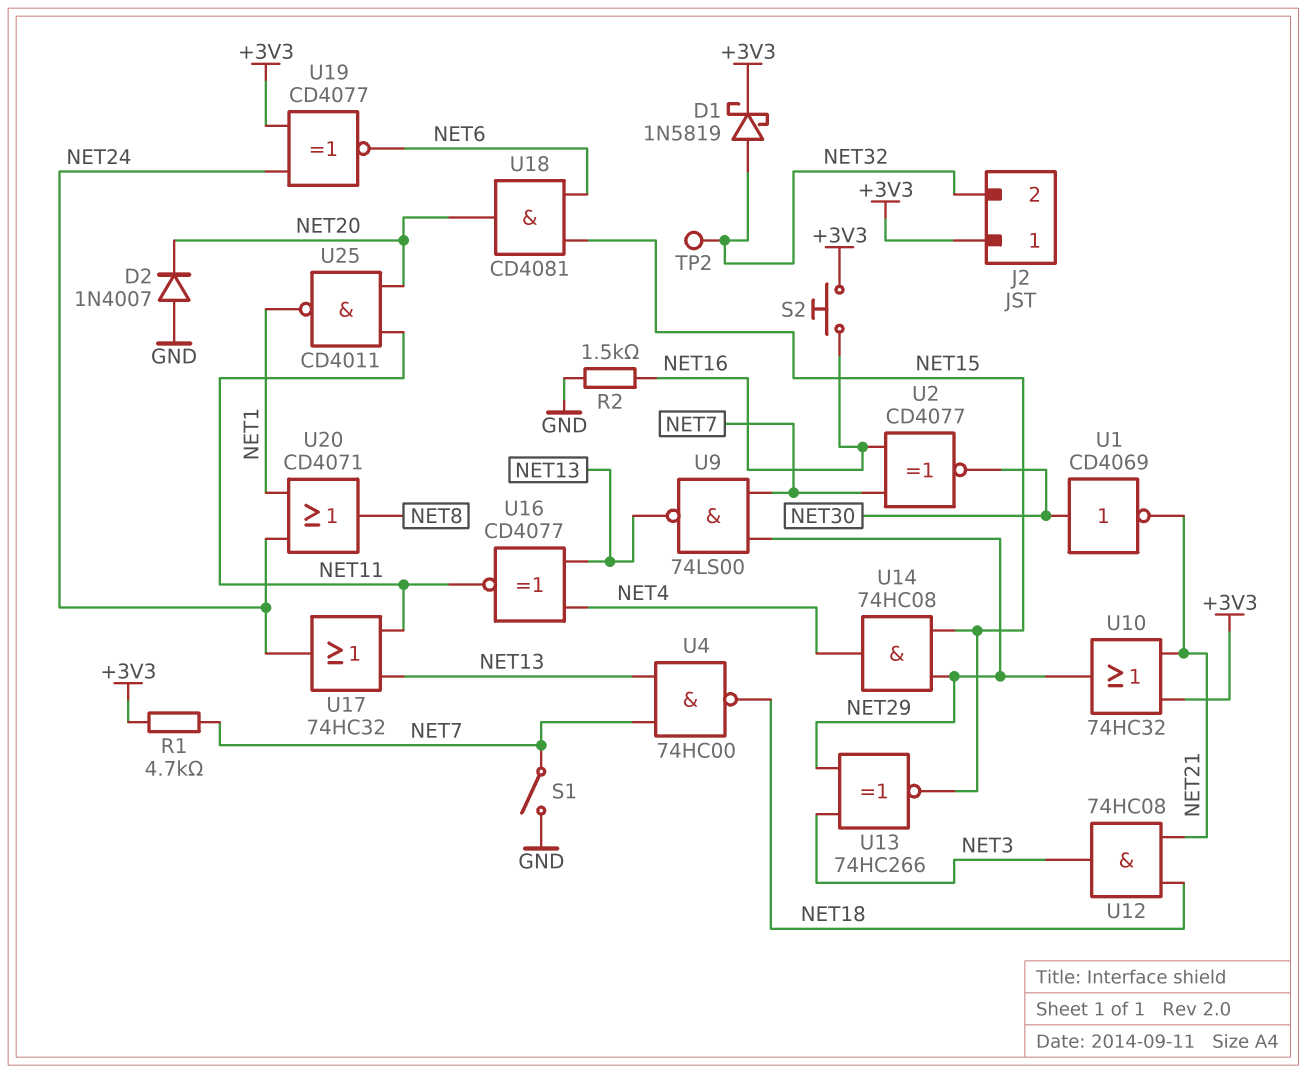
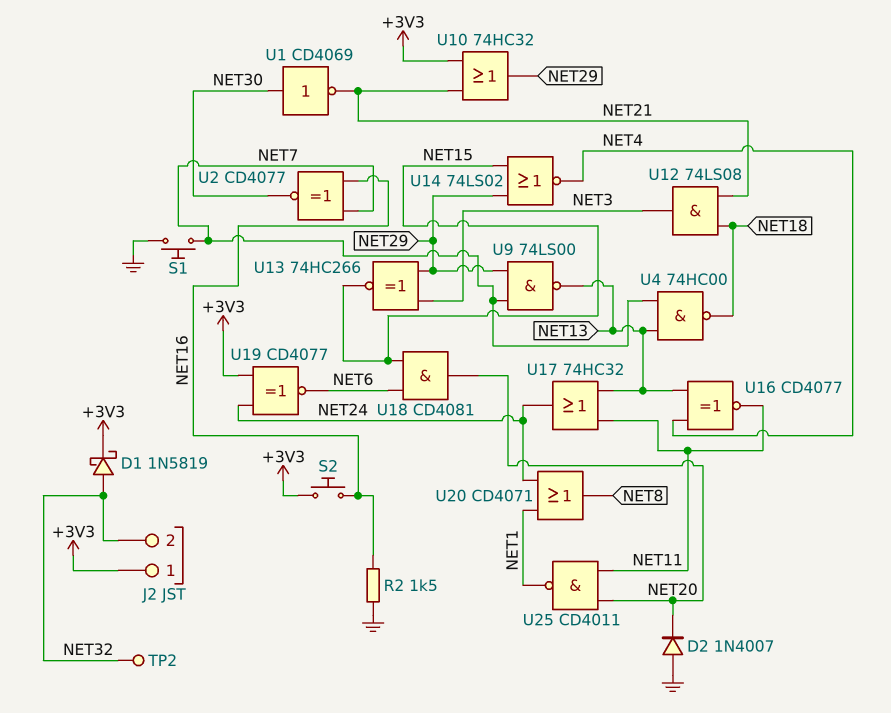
R1: 4.7k (+3V3, NET7) -> none
S1: switch (GND, NET7) -> button (GND, NET7)
U12: AND 74HC08 (in NET18, in NET21, out NET3) -> AND 74LS08 (in NET18, in NET21, out NET3)
U14: AND 74HC08 (in NET15, in NET29, out NET4) -> NOR 74LS02 (in NET15, in NET29, out NET4)

